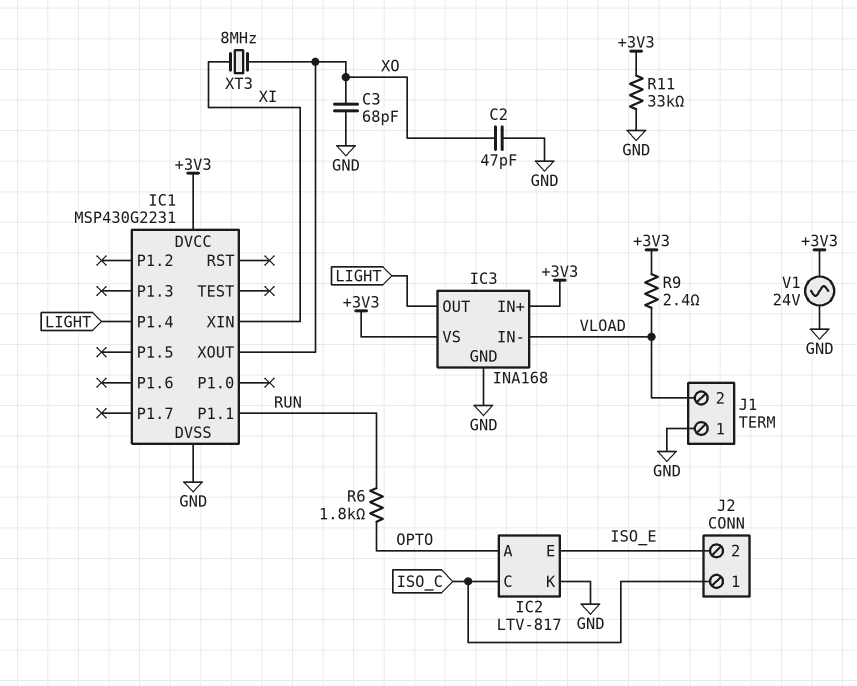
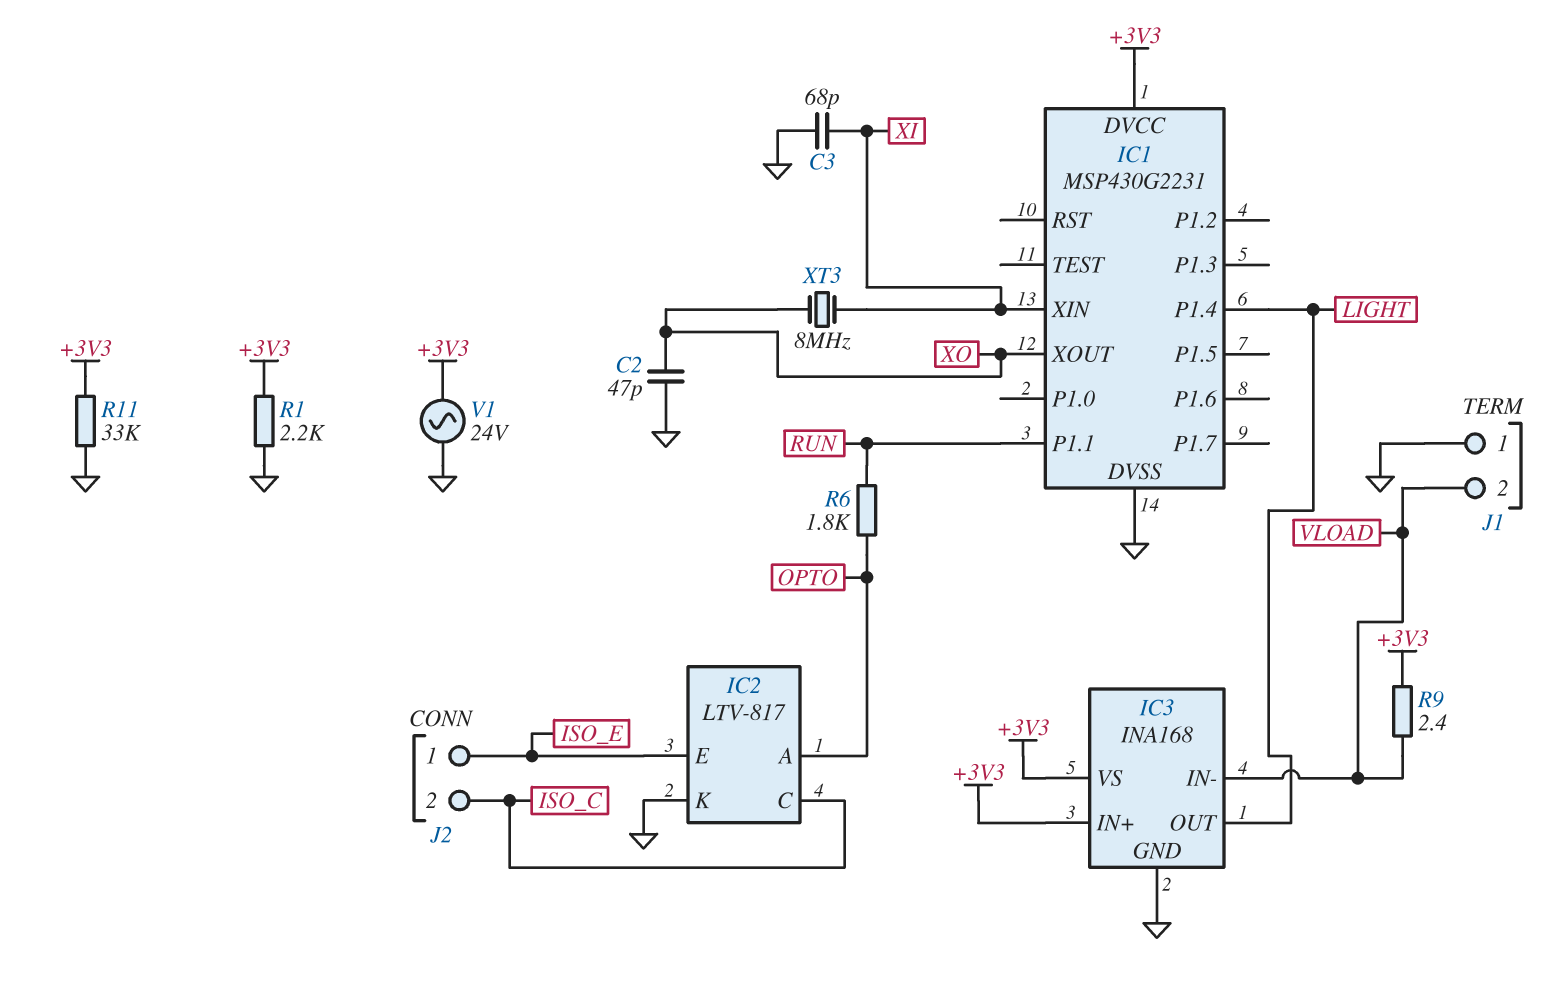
C3: 68pF (GND, XO) -> 68pF (GND, XI)
J2 pin 1: ISO_C -> ISO_E
J2 pin 2: ISO_E -> ISO_C
R1: none -> 2.2k (+3V3, GND)

